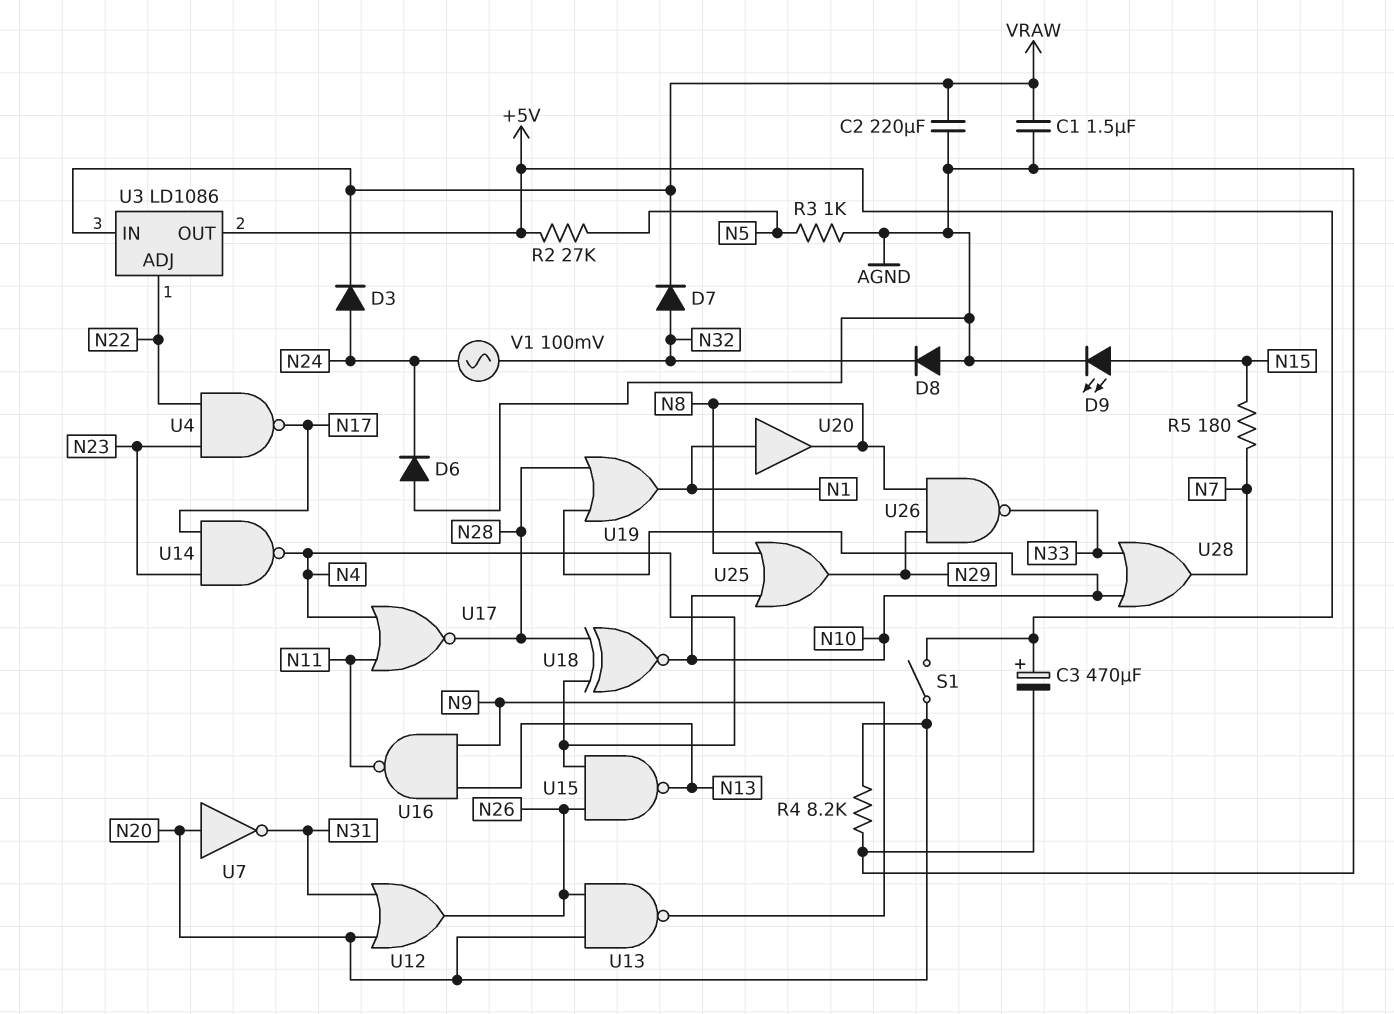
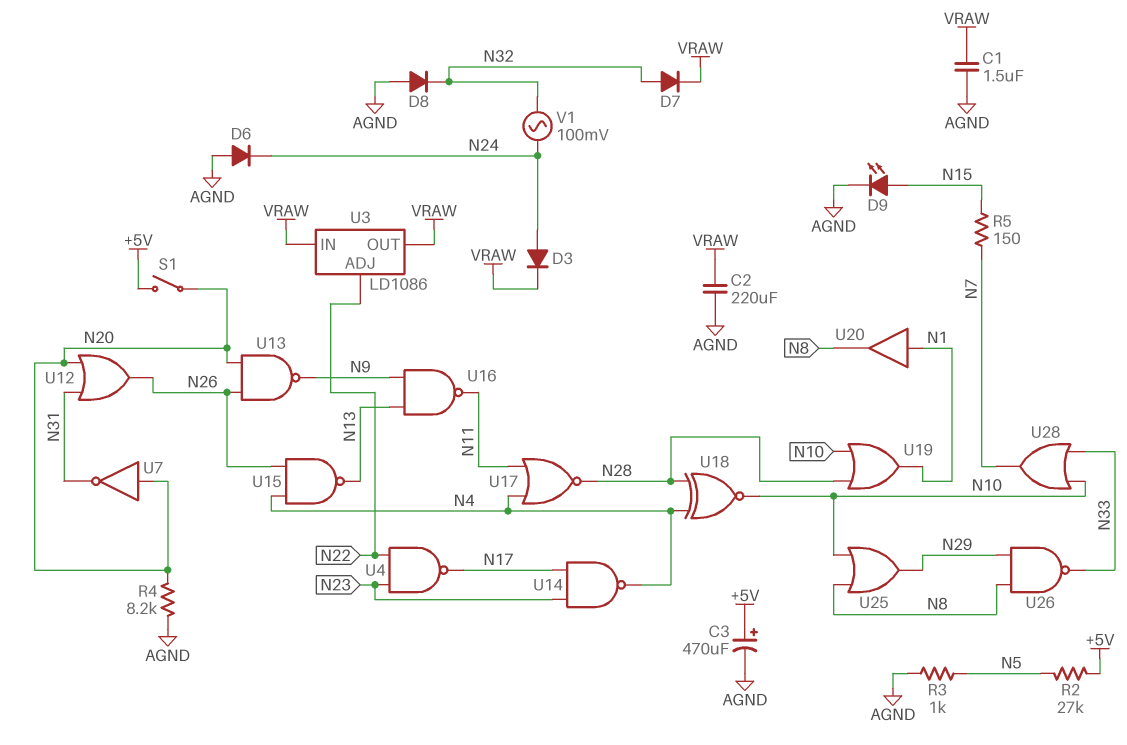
R5: 180 (N7, N15) -> 150 (N7, N15)
U3 pin OUT: +5V -> VRAW

